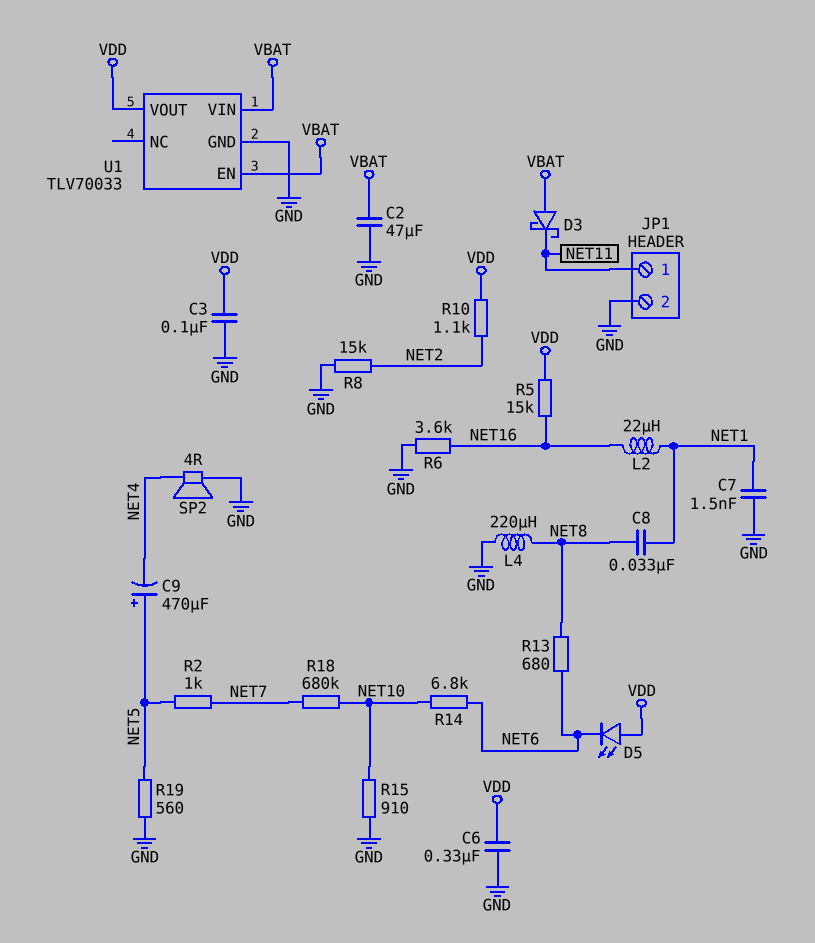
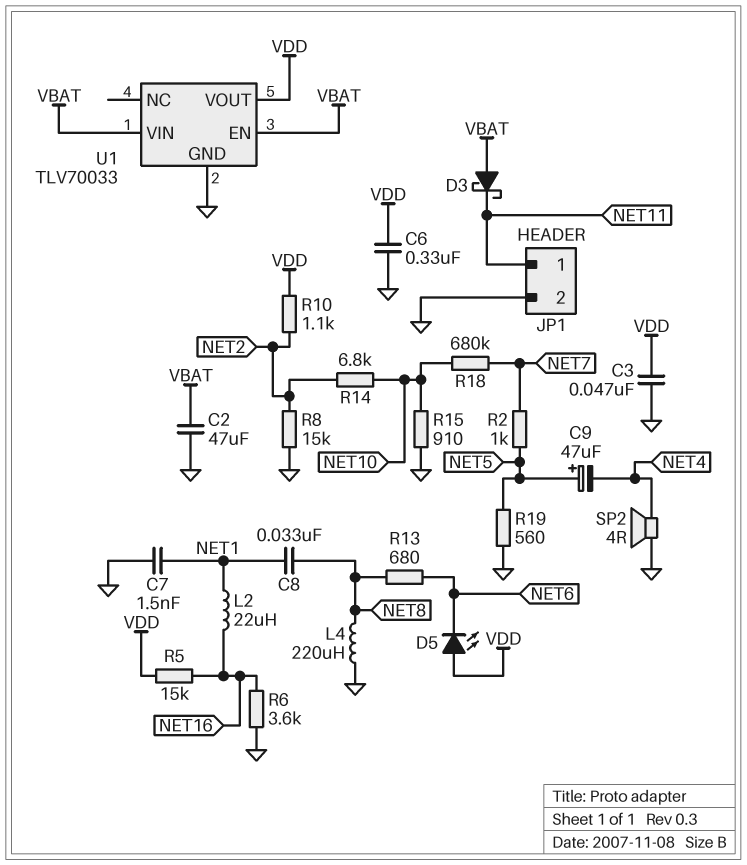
C3: 100nF (GND, VDD) -> 47nF (GND, VDD)
C9: 470uF (plus NET5, minus NET4) -> 47uF (plus NET5, minus NET4)
R14: 6.8k (NET6, NET10) -> 6.8k (NET2, NET10)

